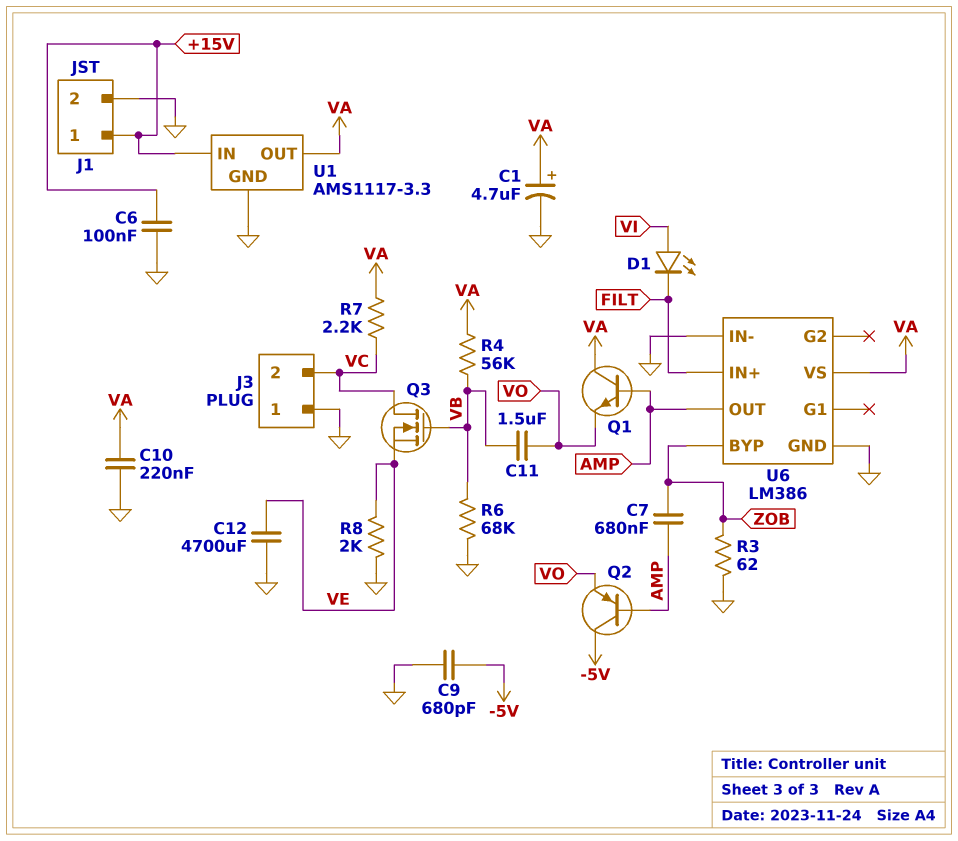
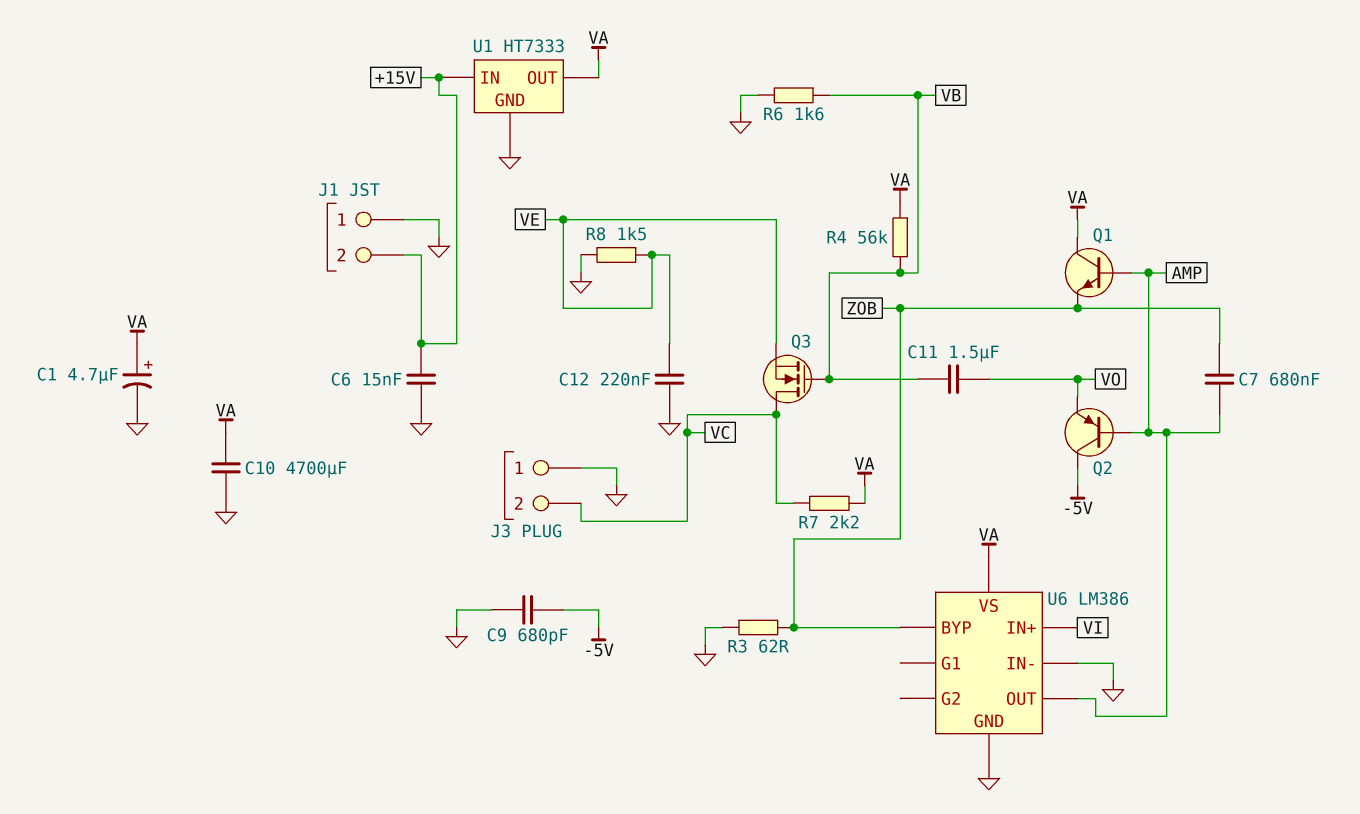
C6: 100nF (+15V, GND) -> 15nF (+15V, GND)
C10: 220nF (GND, VA) -> 4700uF (GND, VA)
C12: 4700uF (GND, VE) -> 220nF (GND, VE)
D1: LED (A VI, K FILT) -> none
J1 pin 1: +15V -> GND
J1 pin 2: GND -> +15V
Q1: NPN (B AMP, C VA, E VO) -> NPN (B AMP, C VA, E ZOB)
R6: 68k (GND, VB) -> 1.6k (GND, VB)
R8: 2k (GND, VE) -> 1.5k (GND, VE)
U1: AMS1117-3.3 -> HT7333
U6 pin IN+: FILT -> VI

